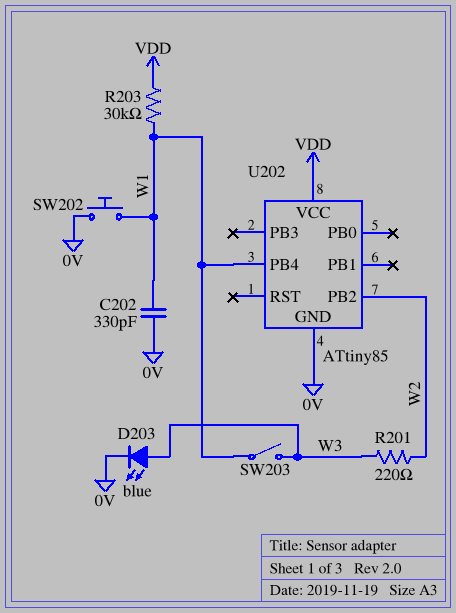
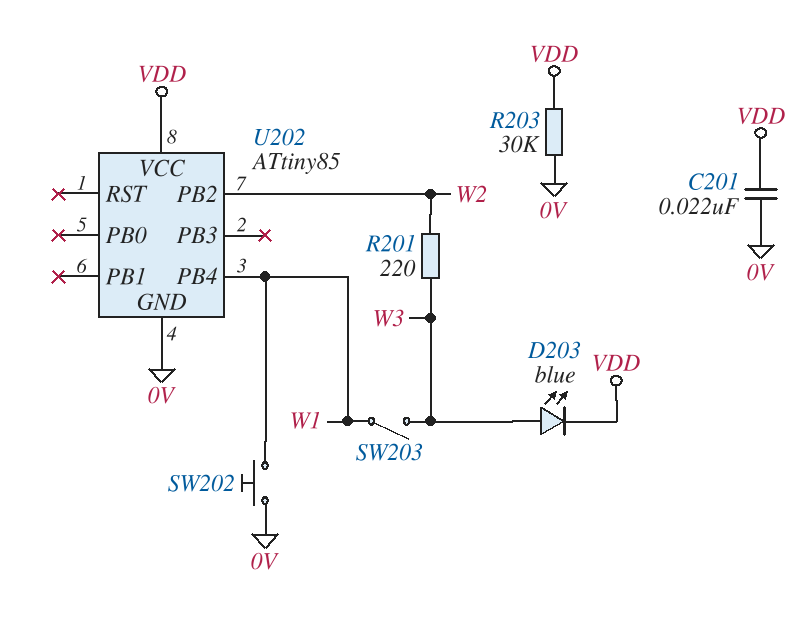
C201: none -> 22nF (0V, VDD)
C202: 330pF (0V, W1) -> none
D203: LED blue (A W3, K 0V) -> LED blue (A W3, K VDD)
R203: 30k (VDD, W1) -> 30k (0V, VDD)

